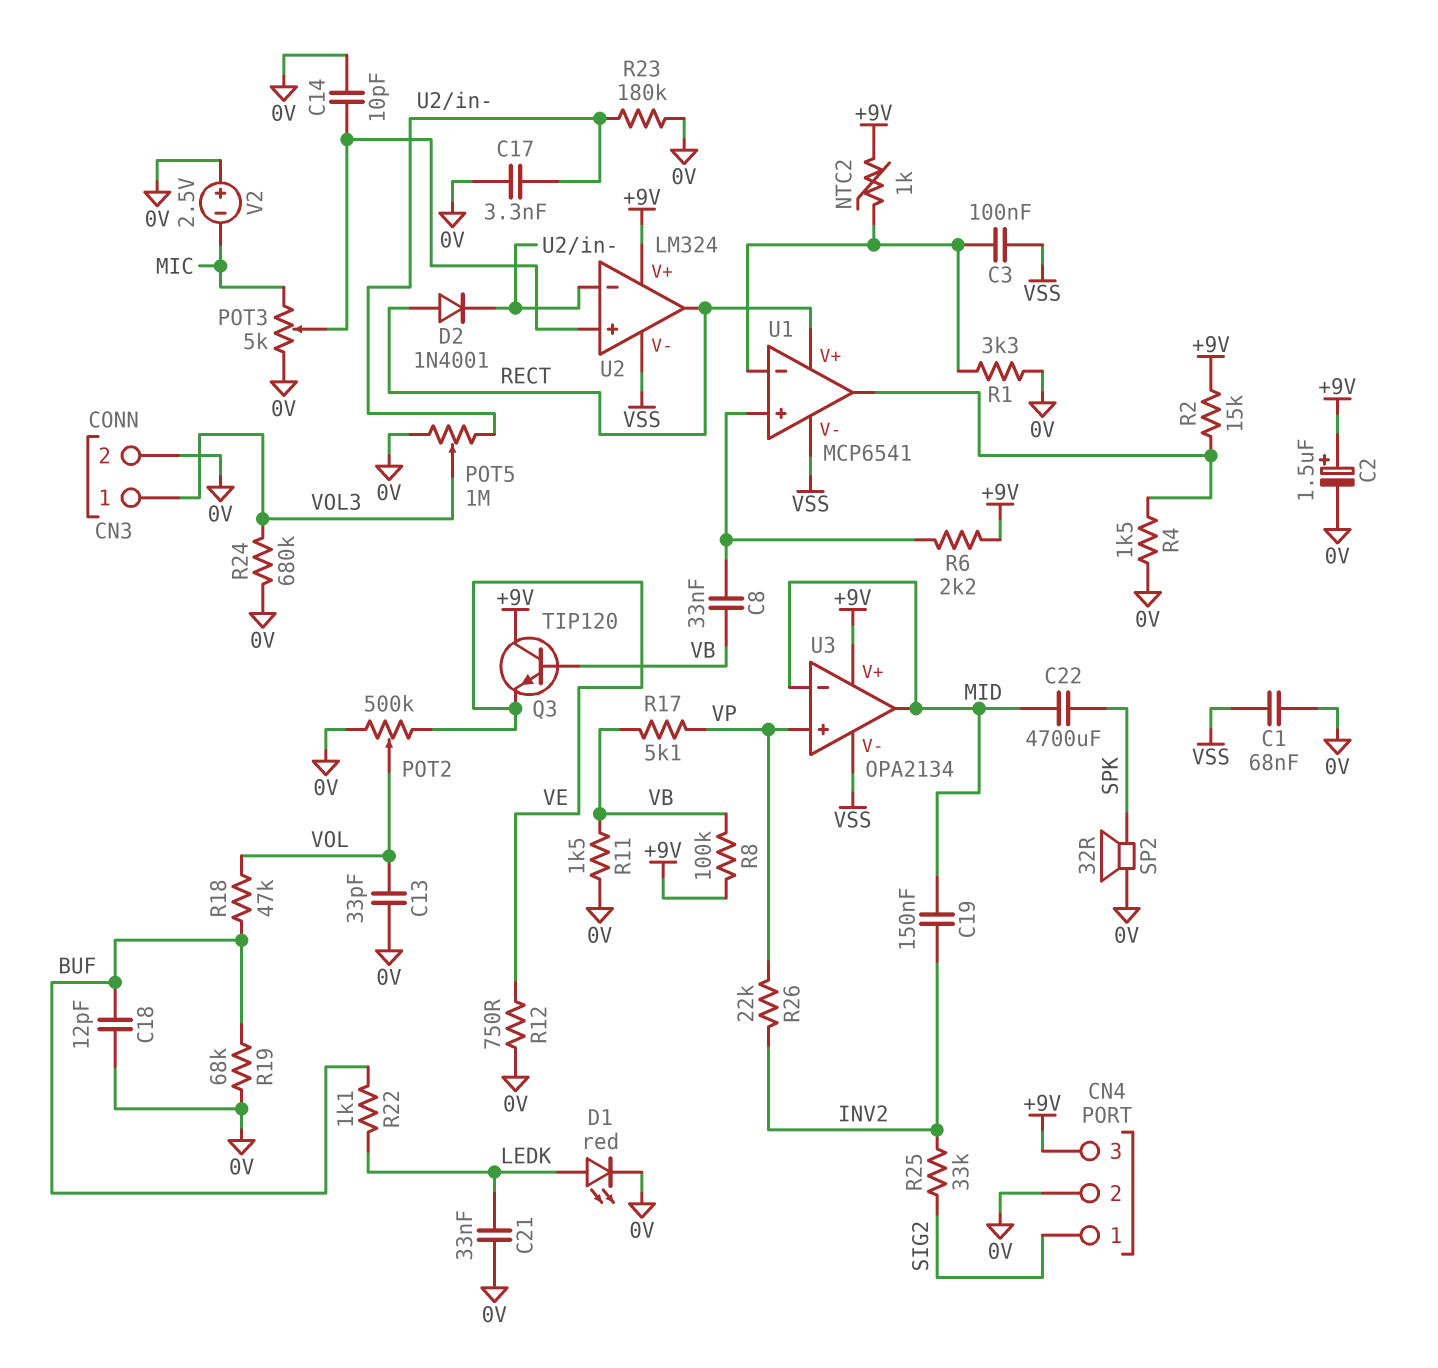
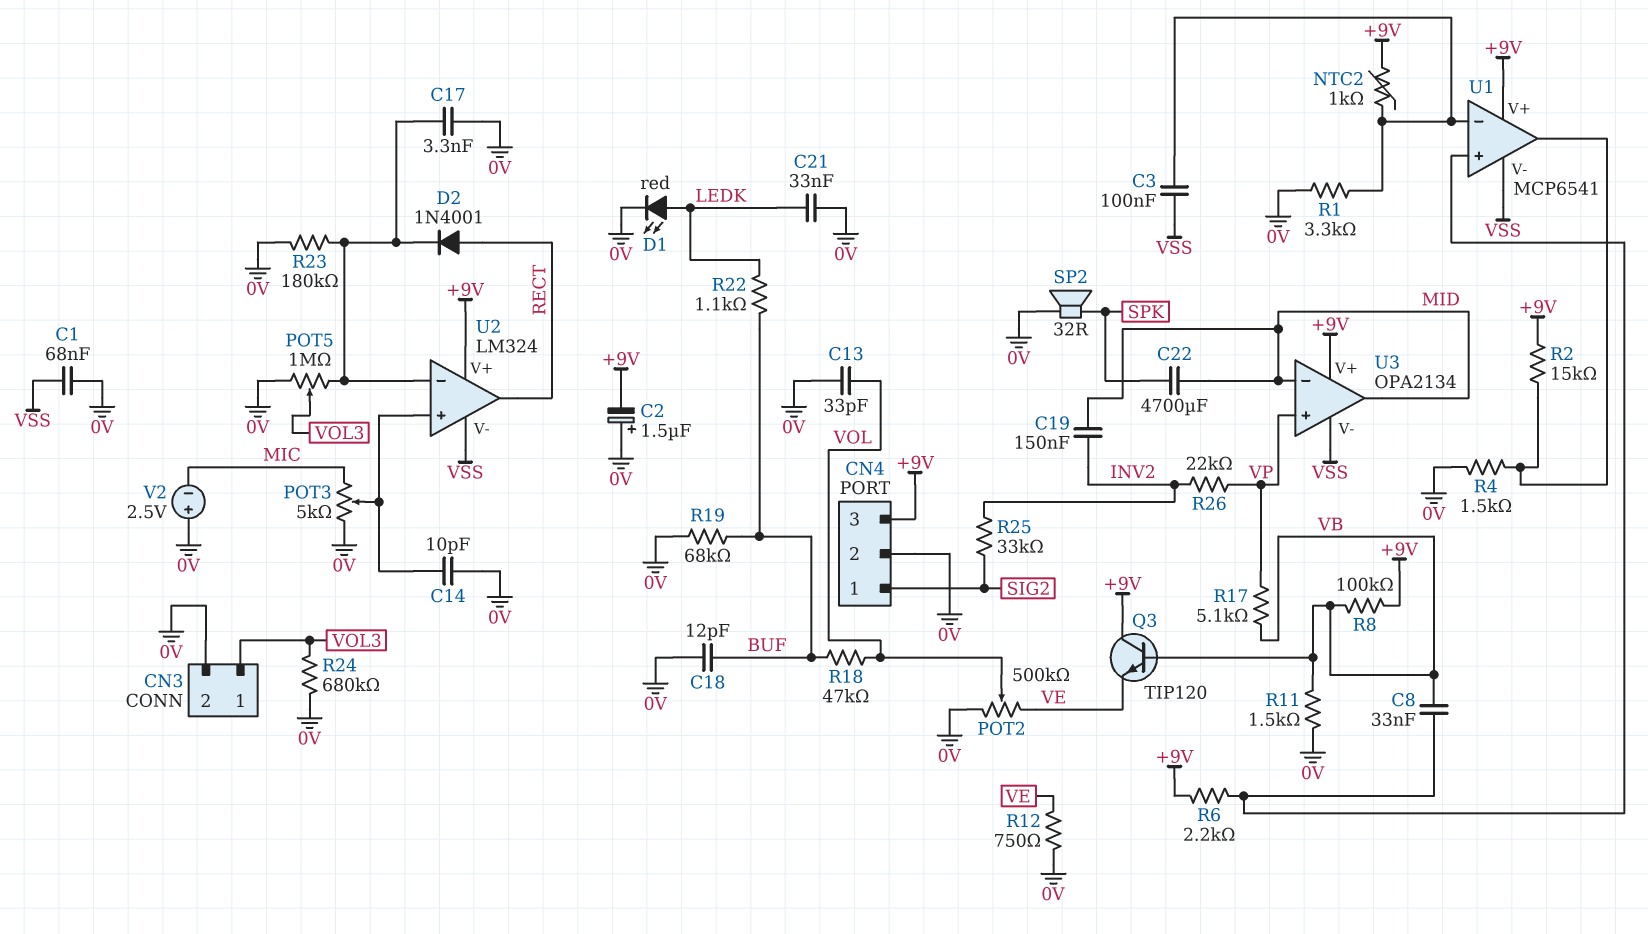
C2: 1.5uF (plus +9V, minus 0V) -> 1.5uF (plus 0V, minus +9V)
U1 pin V+: RECT -> +9V

